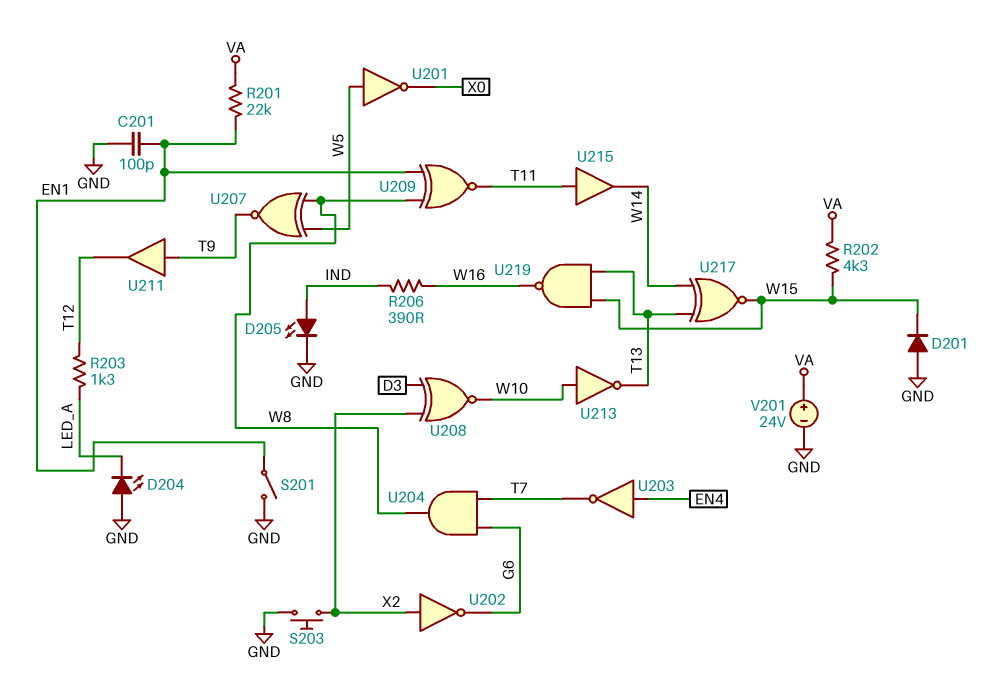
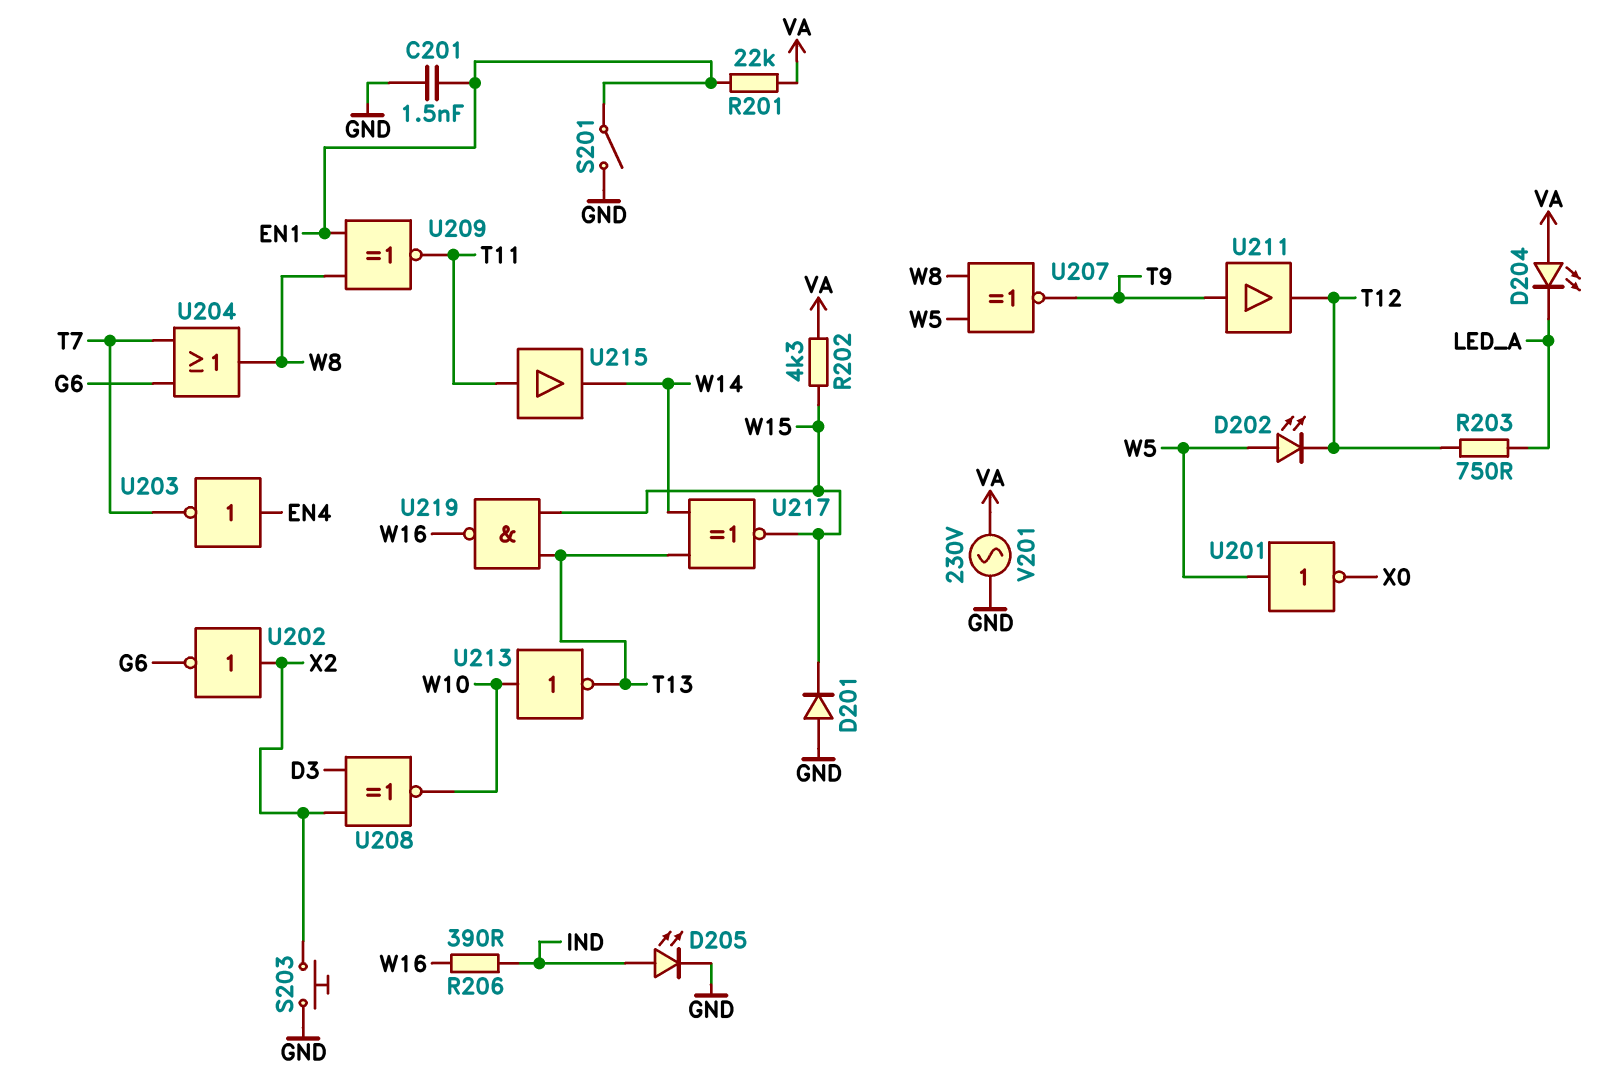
C201: 100pF (EN1, GND) -> 1.5nF (EN1, GND)
D202: none -> LED (A W5, K T12)
D204: LED (A GND, K LED_A) -> LED (A VA, K LED_A)
R203: 1.3k (LED_A, T12) -> 750 (LED_A, T12)
U204: AND (in G6, in T7, out W8) -> OR (in G6, in T7, out W8)
V201: 24V (plus VA, minus GND) -> AC 230V (GND, VA)

